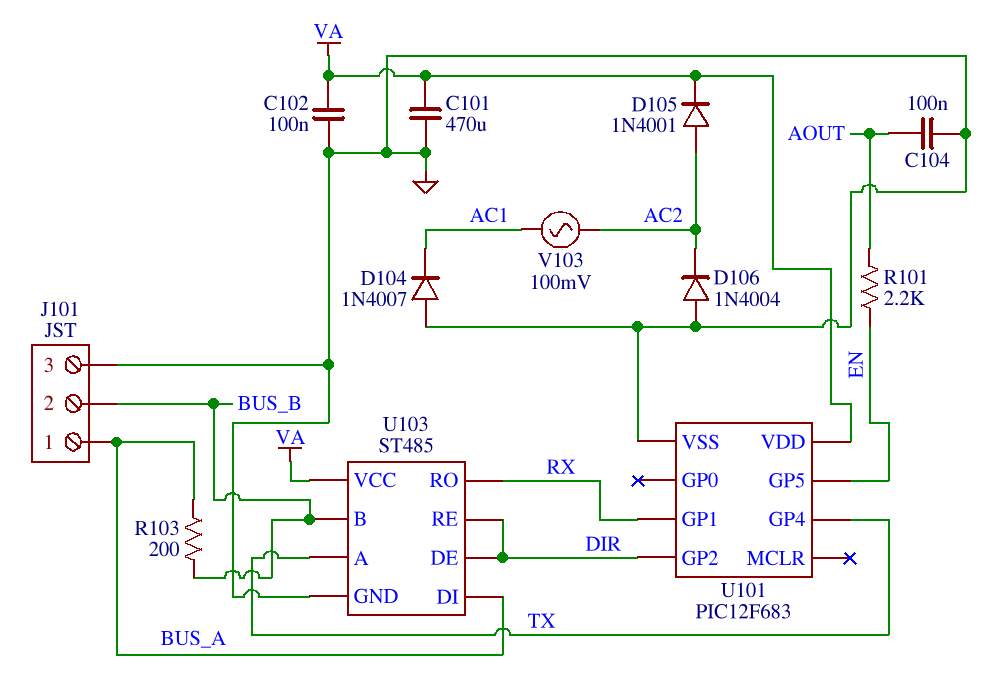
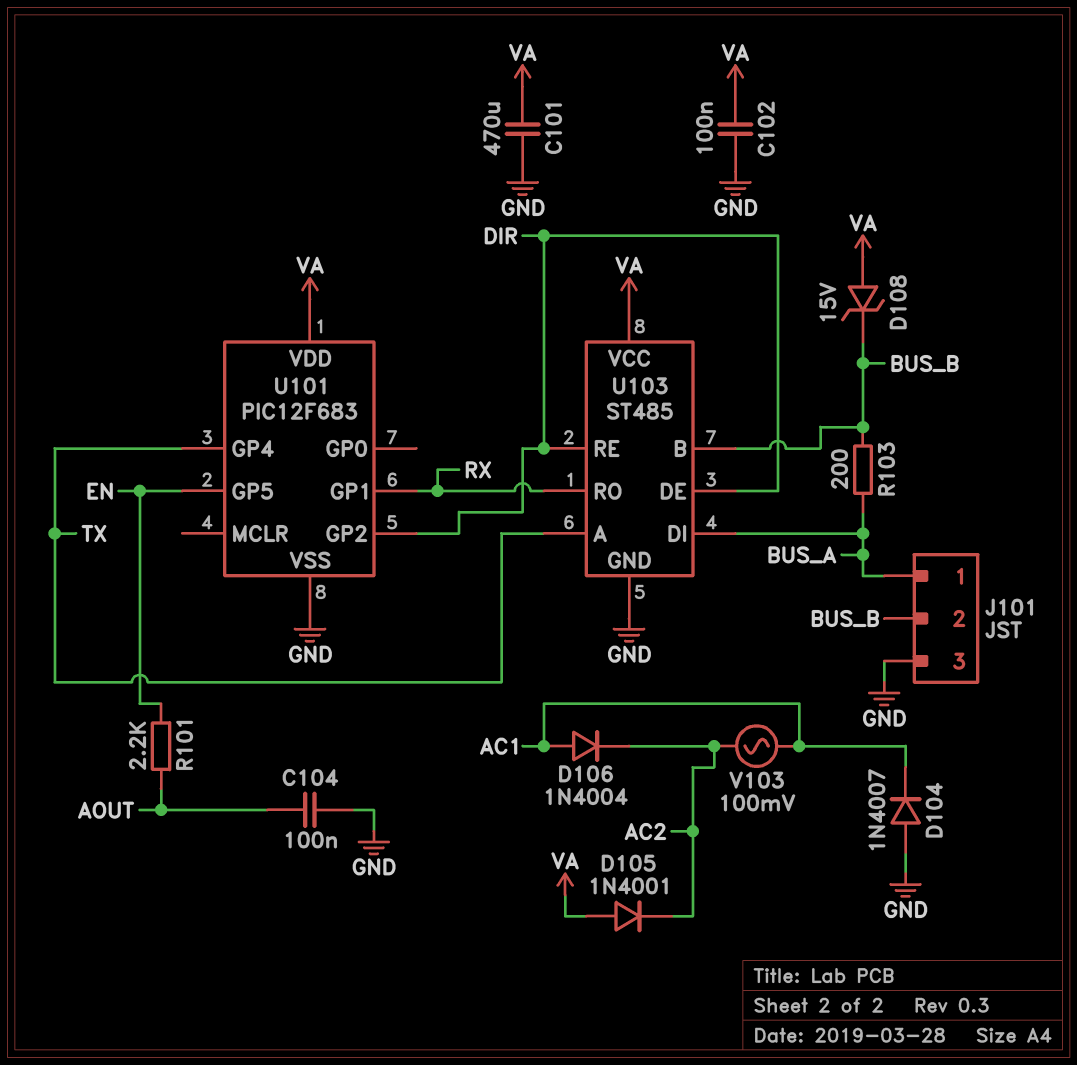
D105: diode 1N4001 (A AC2, K VA) -> diode 1N4001 (A VA, K AC2)
D106: diode 1N4004 (A GND, K AC2) -> diode 1N4004 (A AC1, K AC2)
D108: none -> zener 15V (A VA, K BUS_B)

